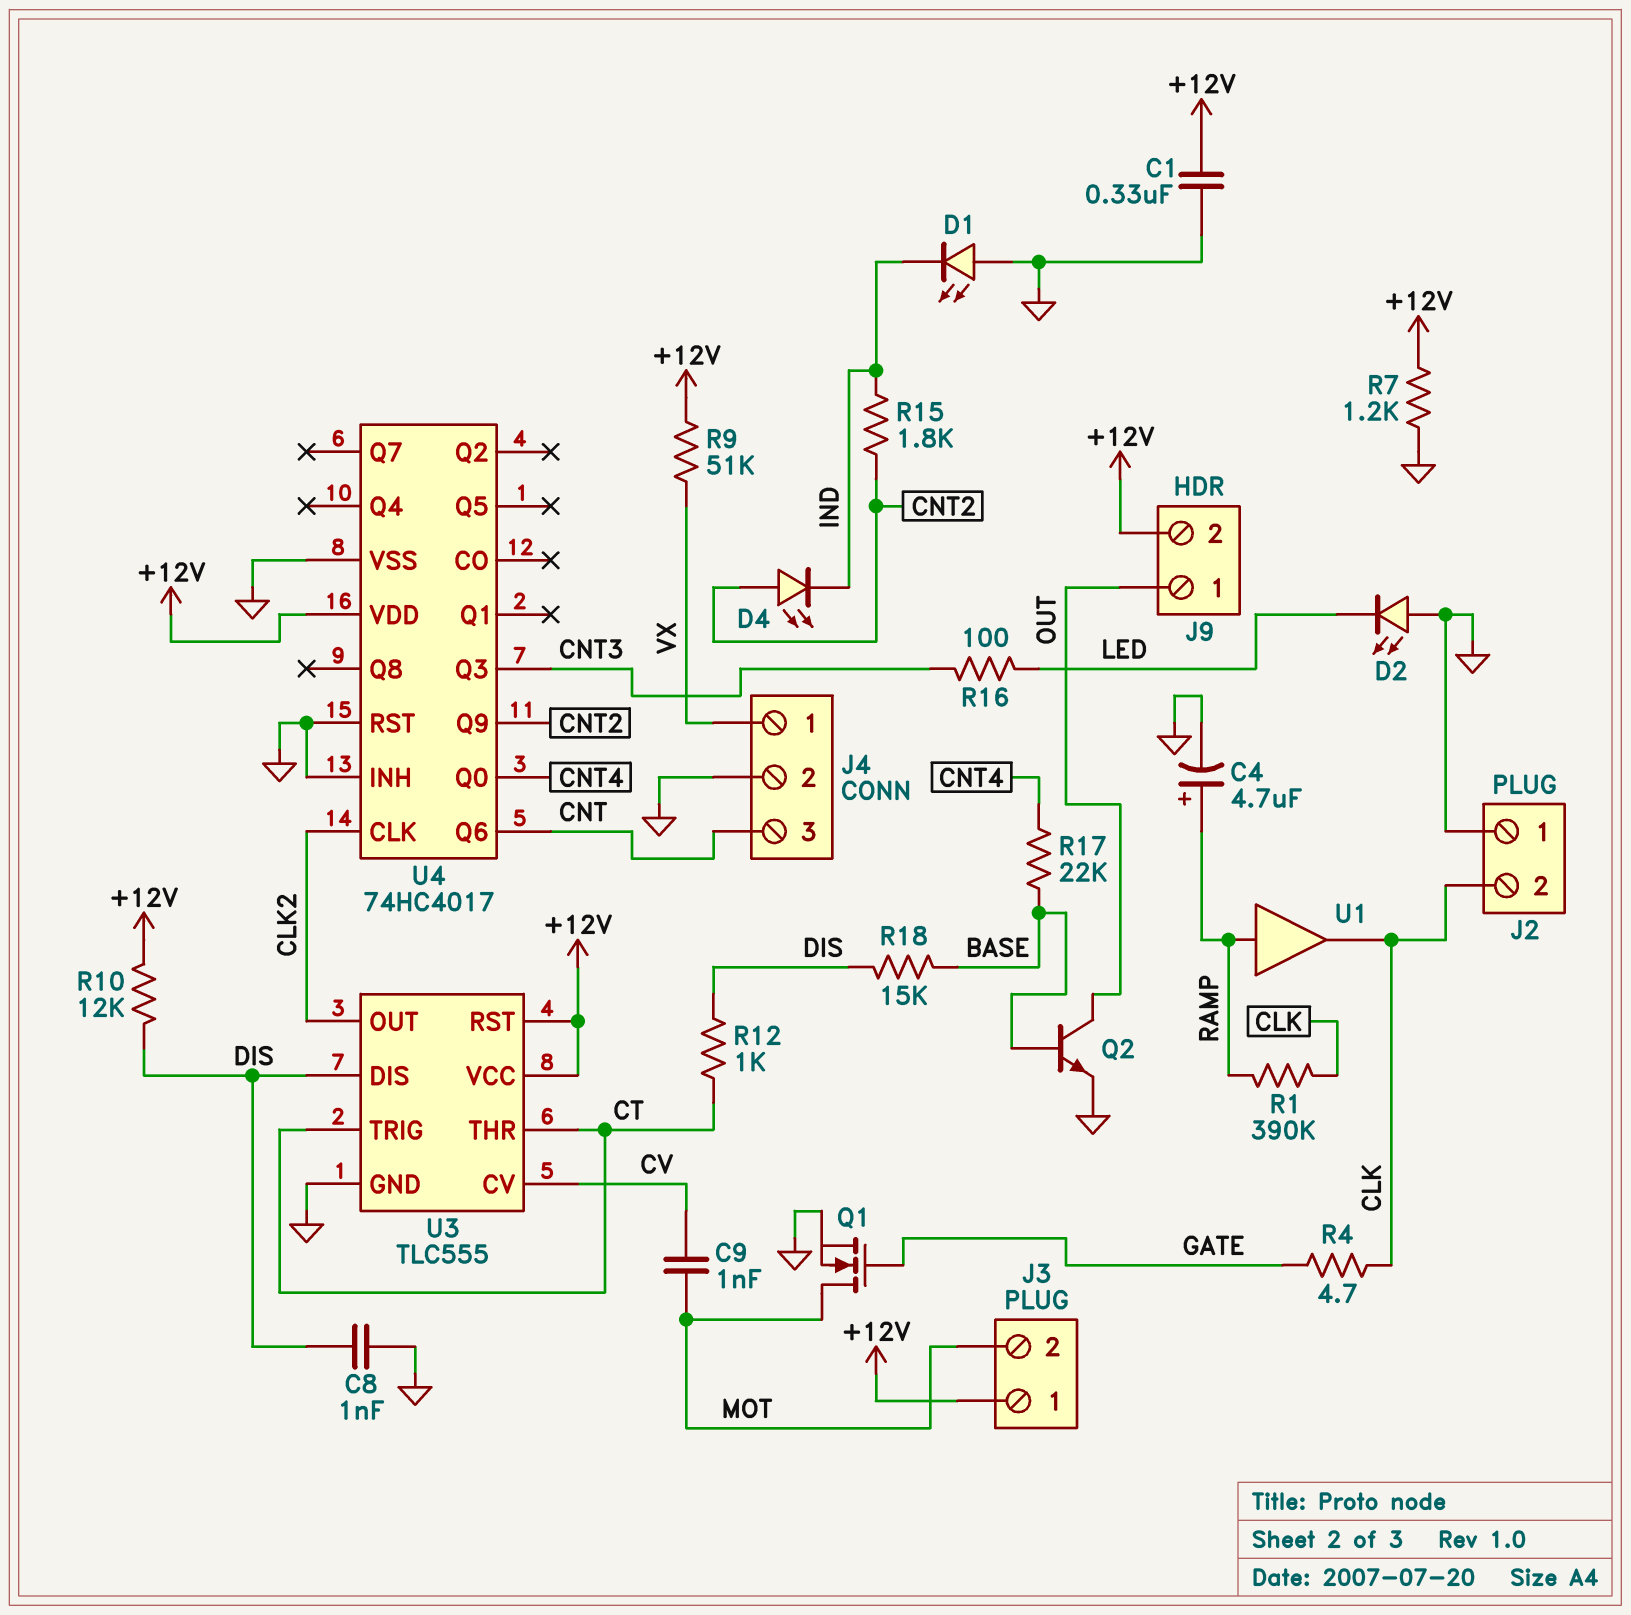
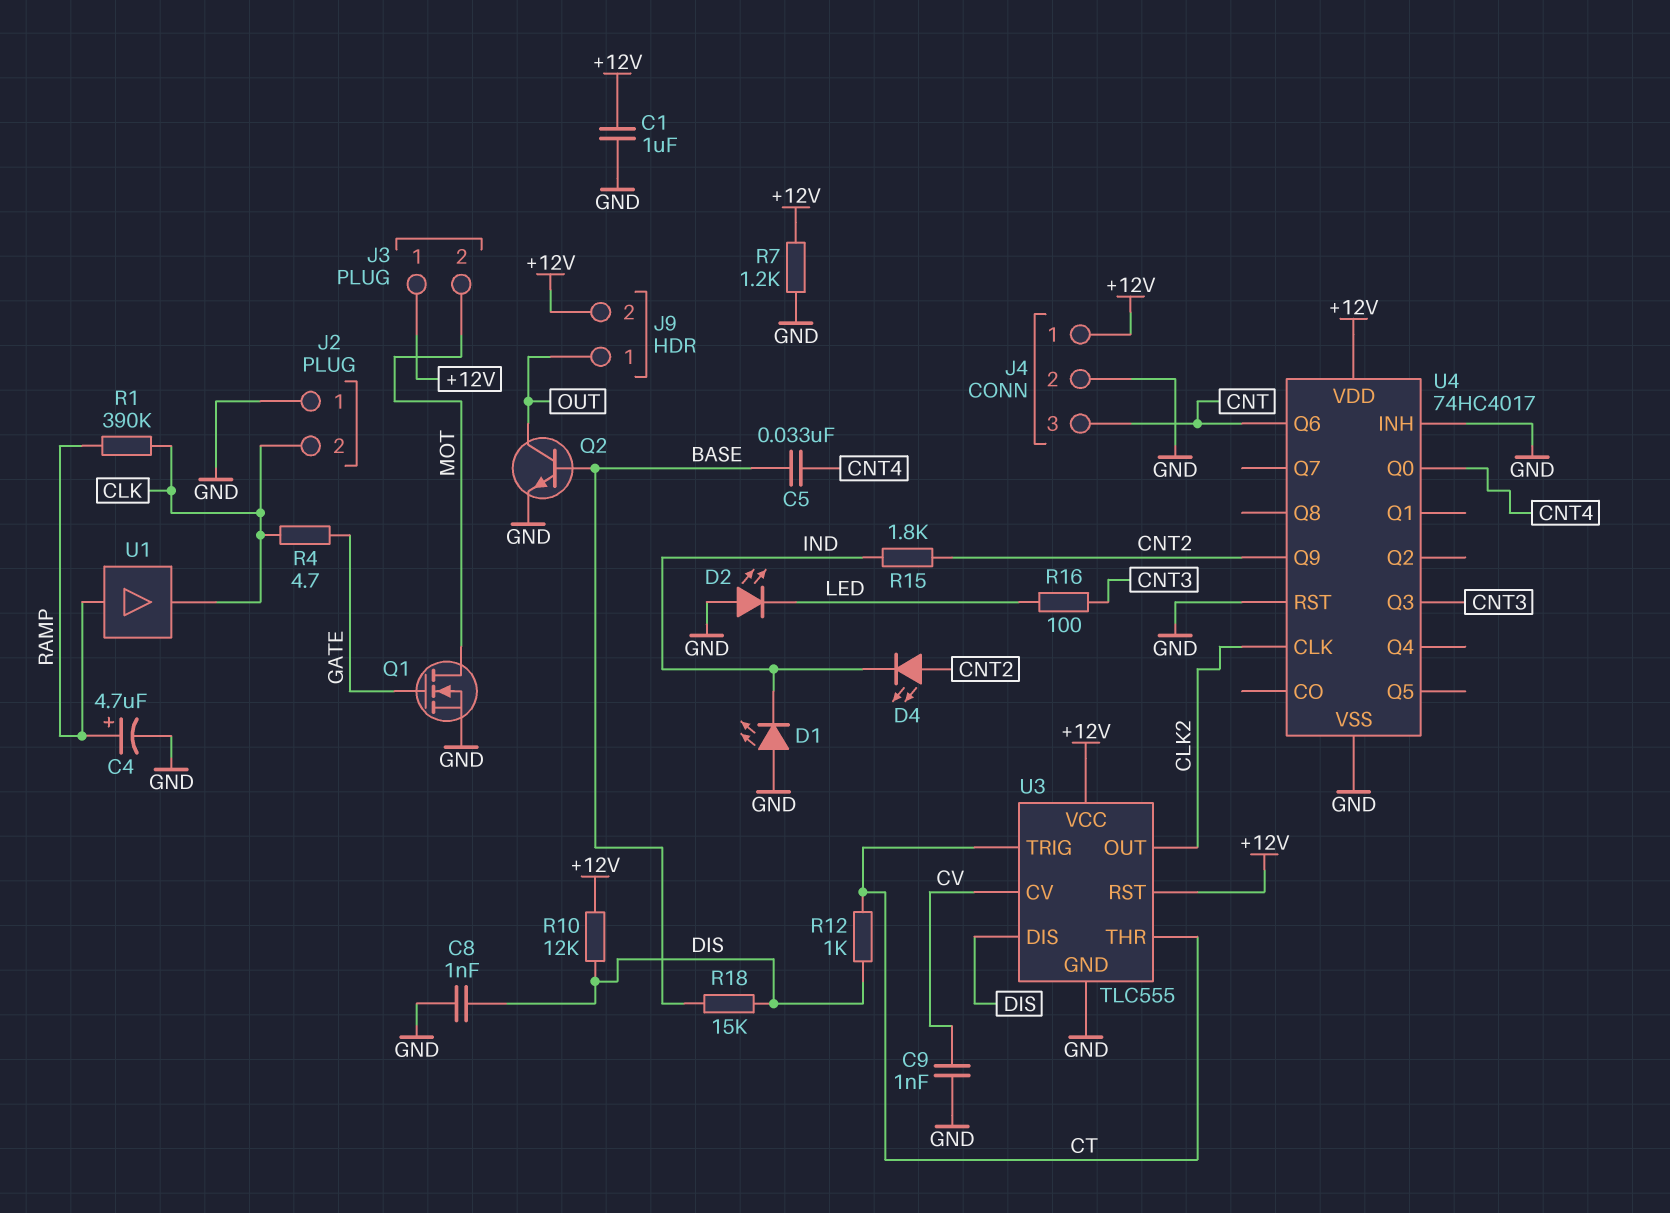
C1: 330nF (+12V, GND) -> 1uF (+12V, GND)
C5: none -> 33nF (BASE, CNT4)
C9: 1nF (CV, MOT) -> 1nF (CV, GND)
J4 pin 1: VX -> +12V
R9: 51k (+12V, VX) -> none
R17: 22k (BASE, CNT4) -> none

